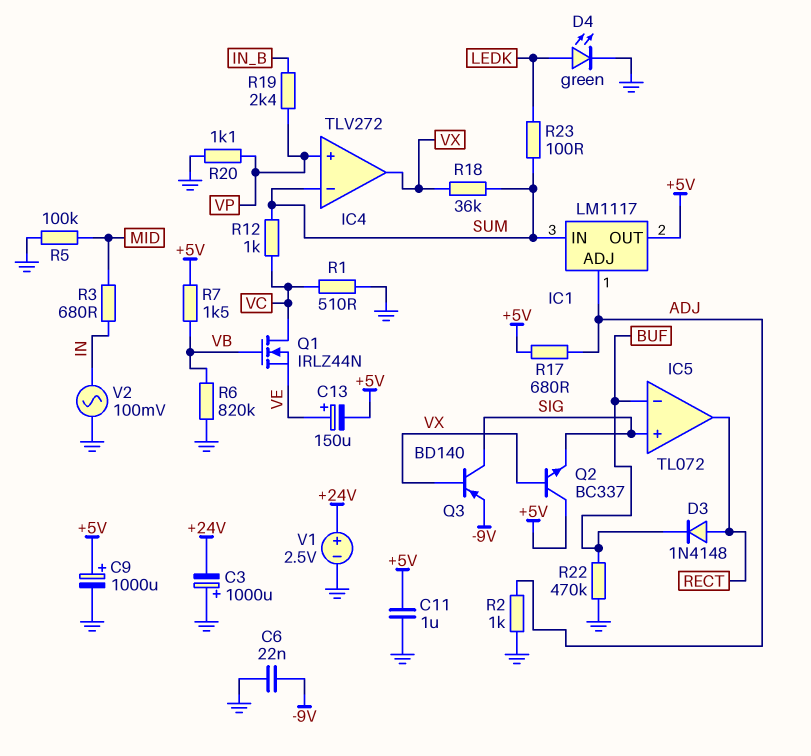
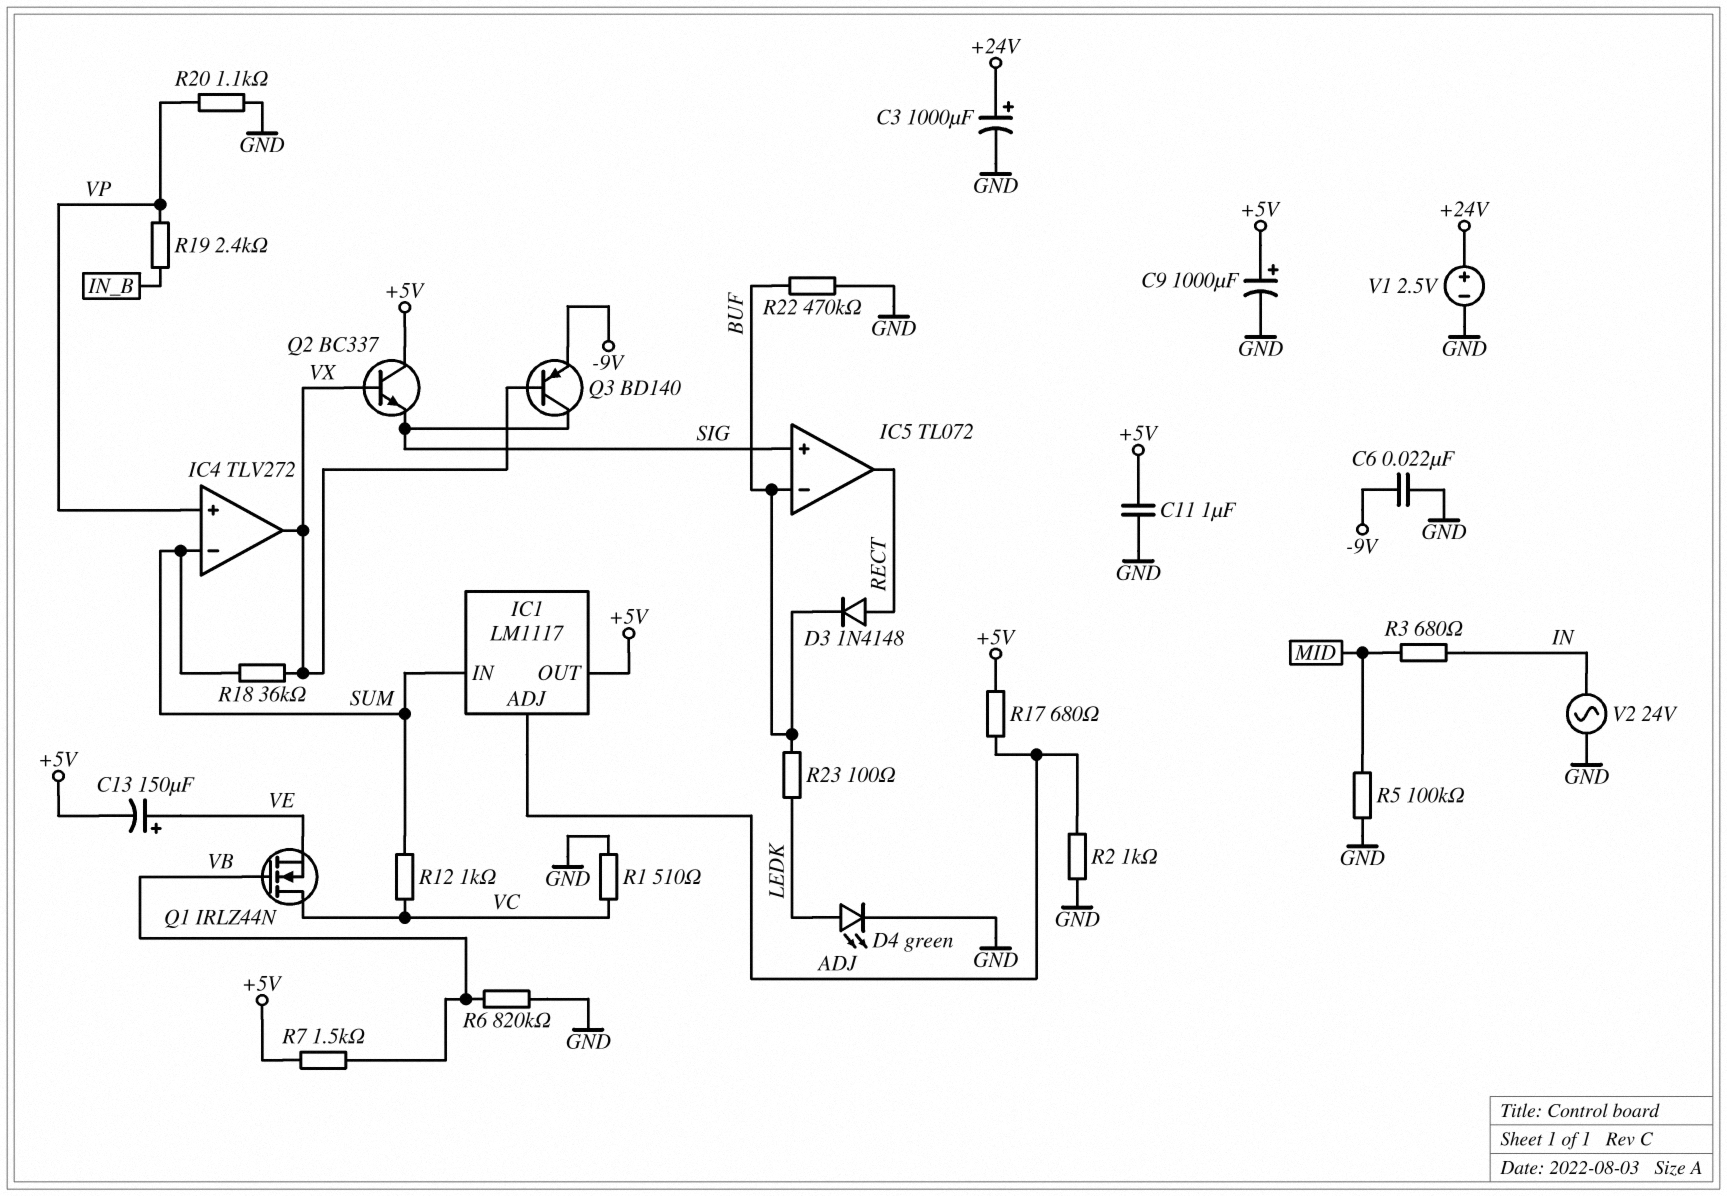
C3: 1000uF (plus GND, minus +24V) -> 1000uF (plus +24V, minus GND)
R23: 100 (LEDK, SUM) -> 100 (BUF, LEDK)
V2: AC 100mV (GND, IN) -> AC 24V (GND, IN)

